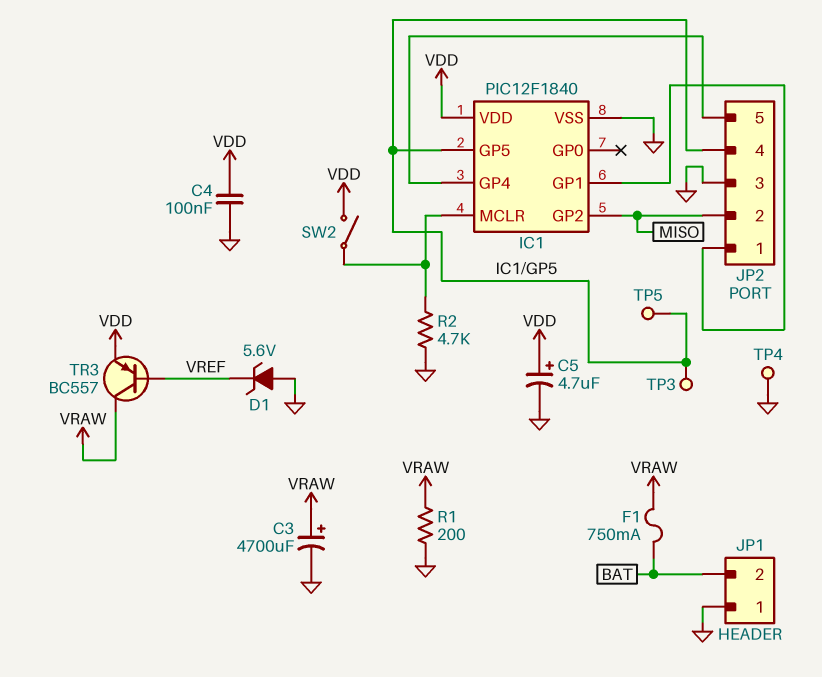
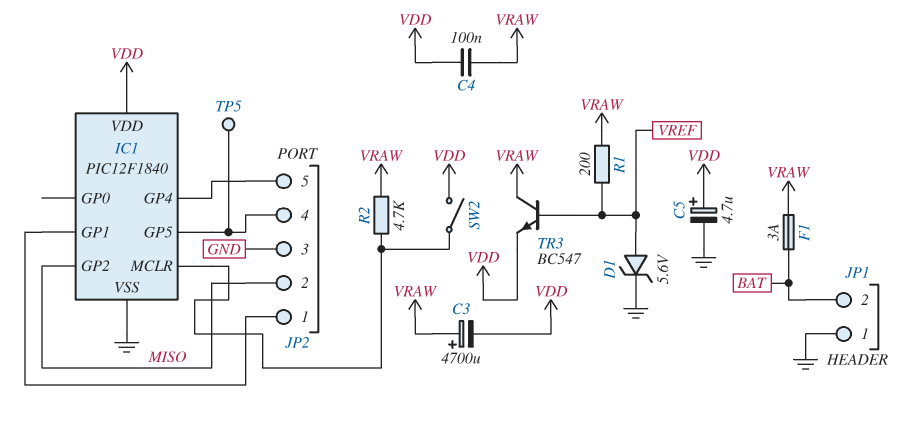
C3: 4700uF (plus VRAW, minus GND) -> 4700uF (plus VRAW, minus VDD)
C4: 100nF (GND, VDD) -> 100nF (VDD, VRAW)
D1: zener 5.6V (A GND, K VREF) -> zener 5.6V (A VREF, K GND)
F1: 750mA (BAT, VRAW) -> 3A (BAT, VRAW)
R1: 200 (GND, VRAW) -> 200 (VRAW, VREF)
R2: 4.7k (GND, IC1/MCLR) -> 4.7k (IC1/MCLR, VRAW)
TP3: test point (IC1/GP5) -> none
TP4: test point (GND) -> none
TR3: PNP BC557 (B VREF, C VRAW, E VDD) -> NPN BC547 (B VREF, C VRAW, E VDD)

